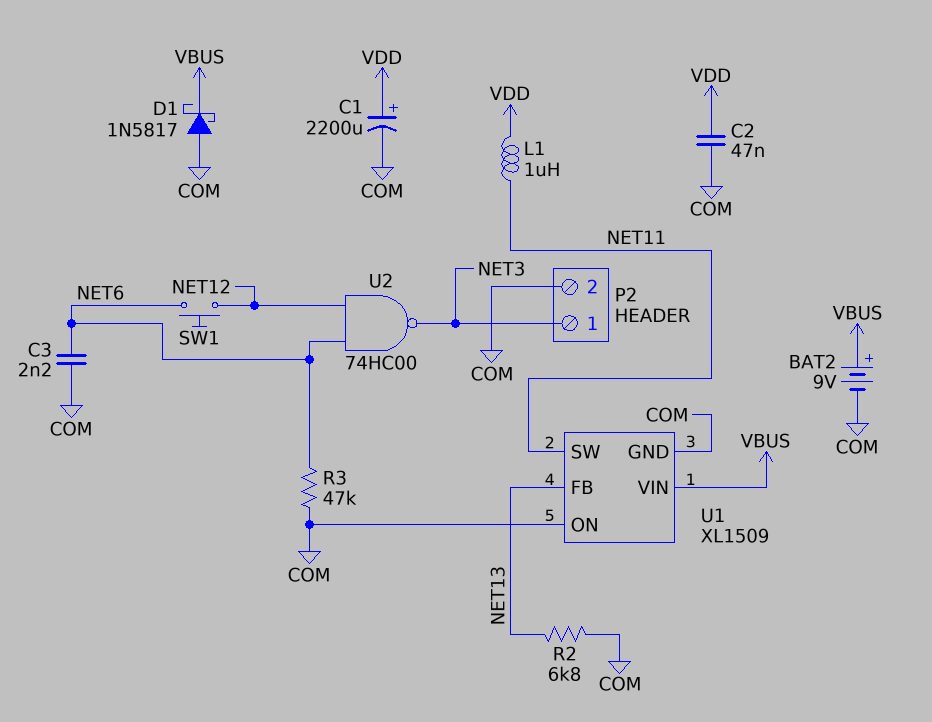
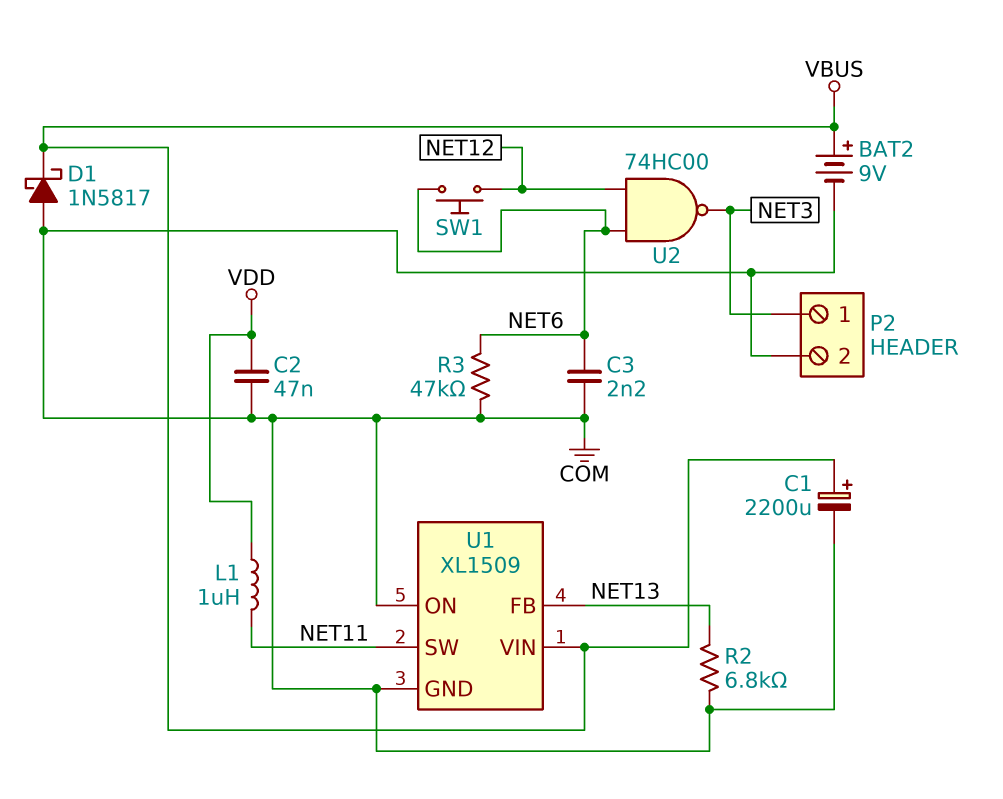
C1: 2200uF (plus VDD, minus COM) -> 2200uF (plus VBUS, minus COM)

